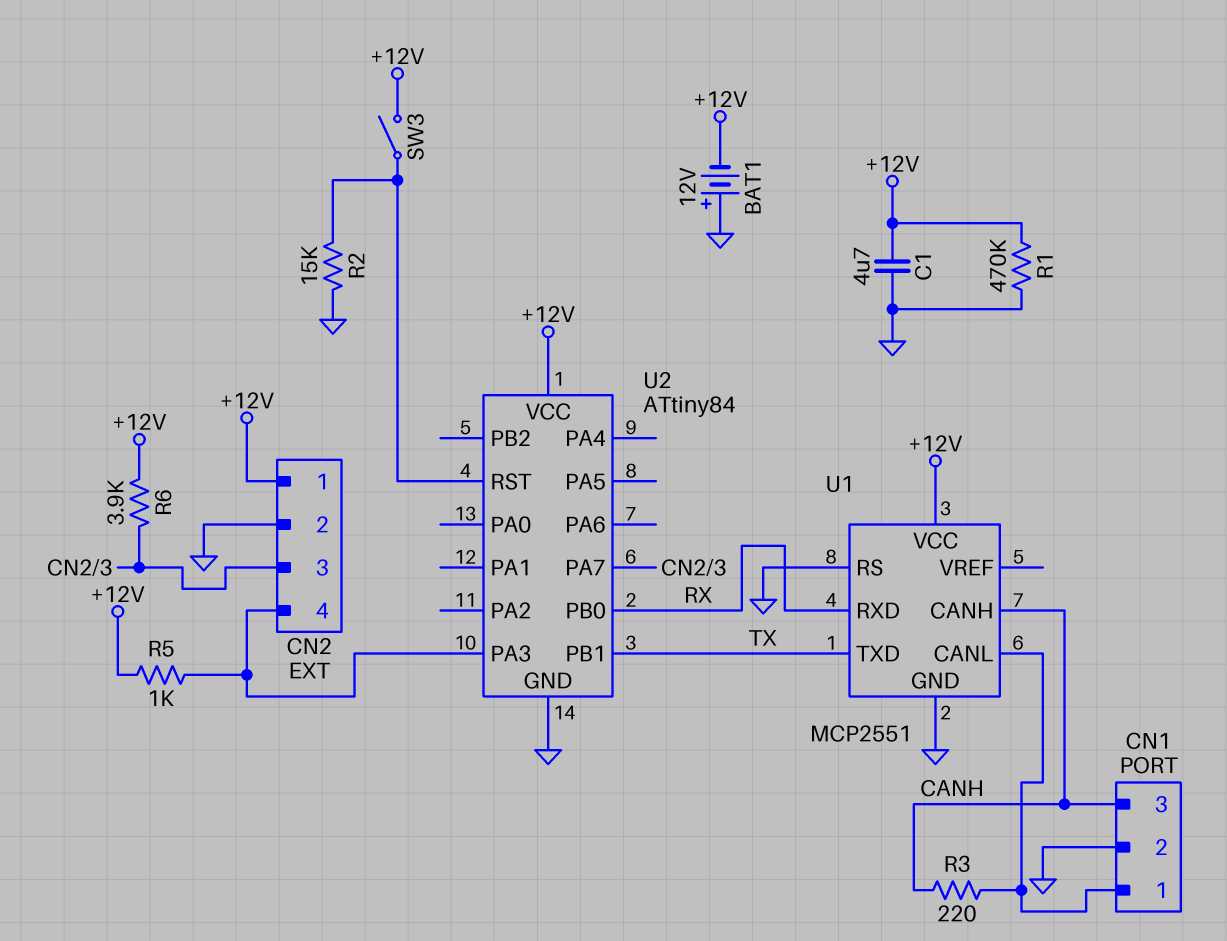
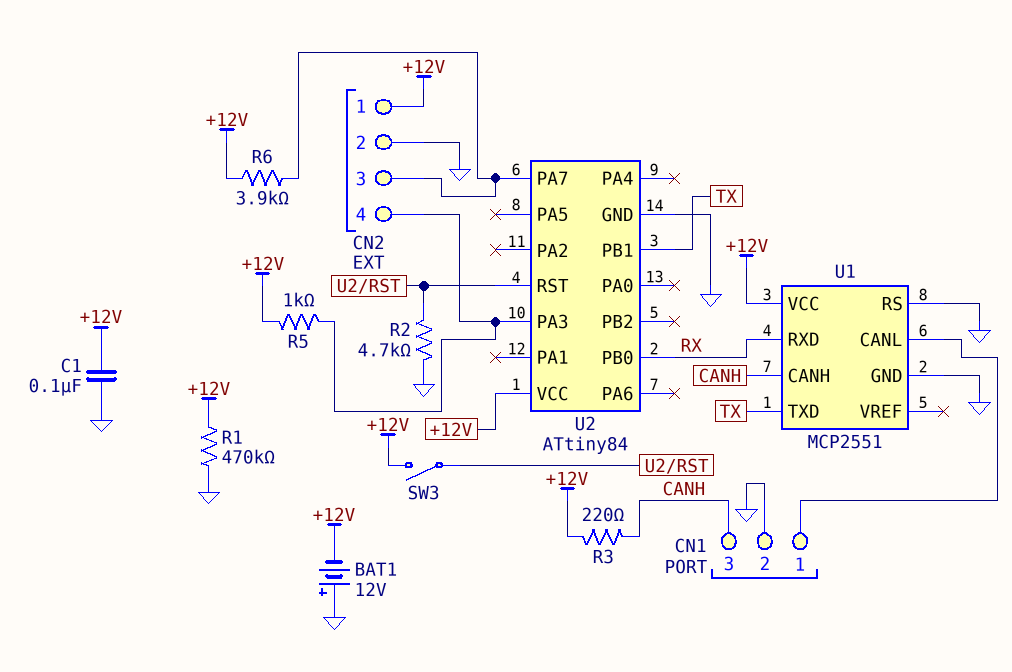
C1: 4.7uF (+12V, GND) -> 100nF (+12V, GND)
R2: 15k (GND, U2/RST) -> 4.7k (GND, U2/RST)
R3: 220 (CANH, CN1/1) -> 220 (+12V, CANH)

